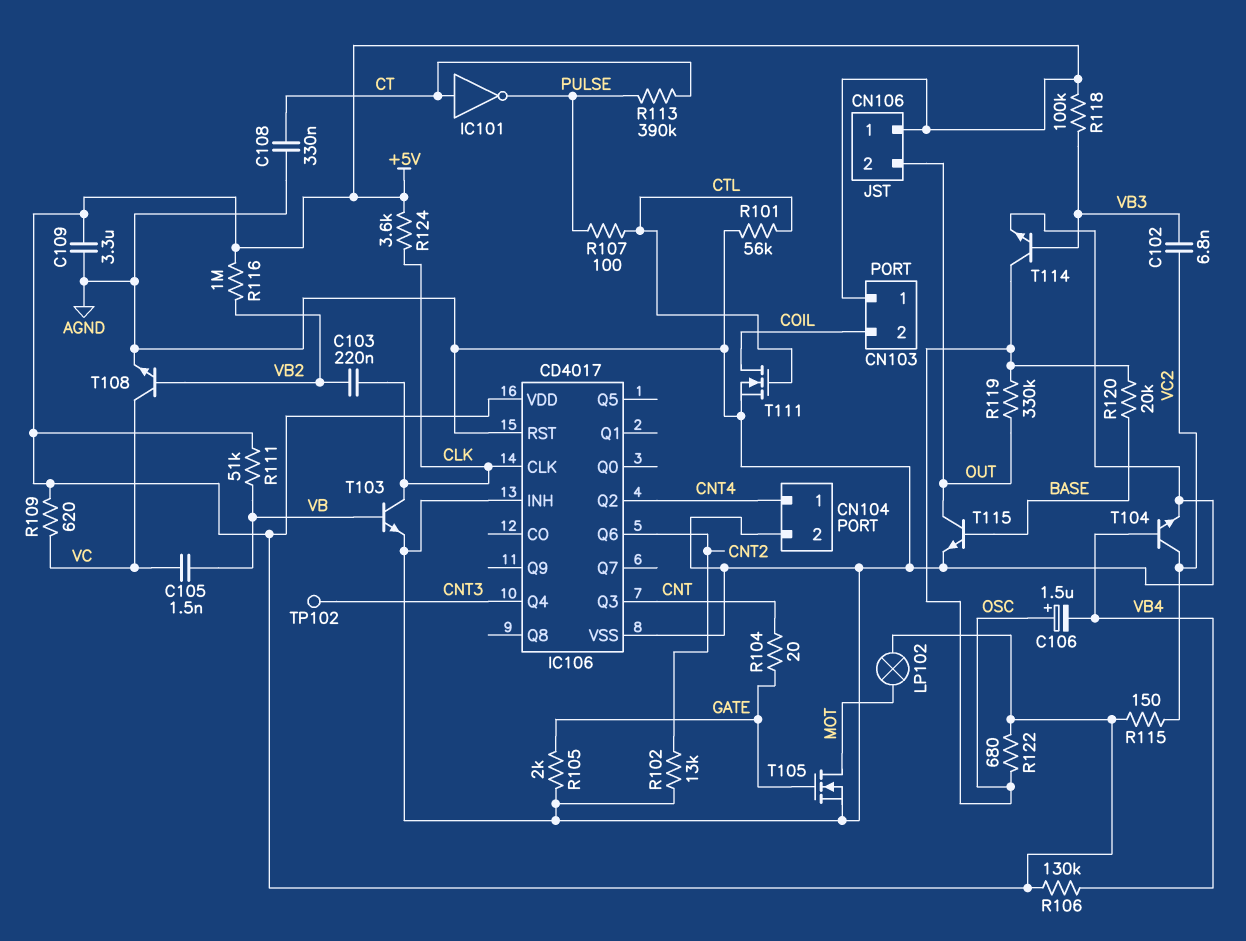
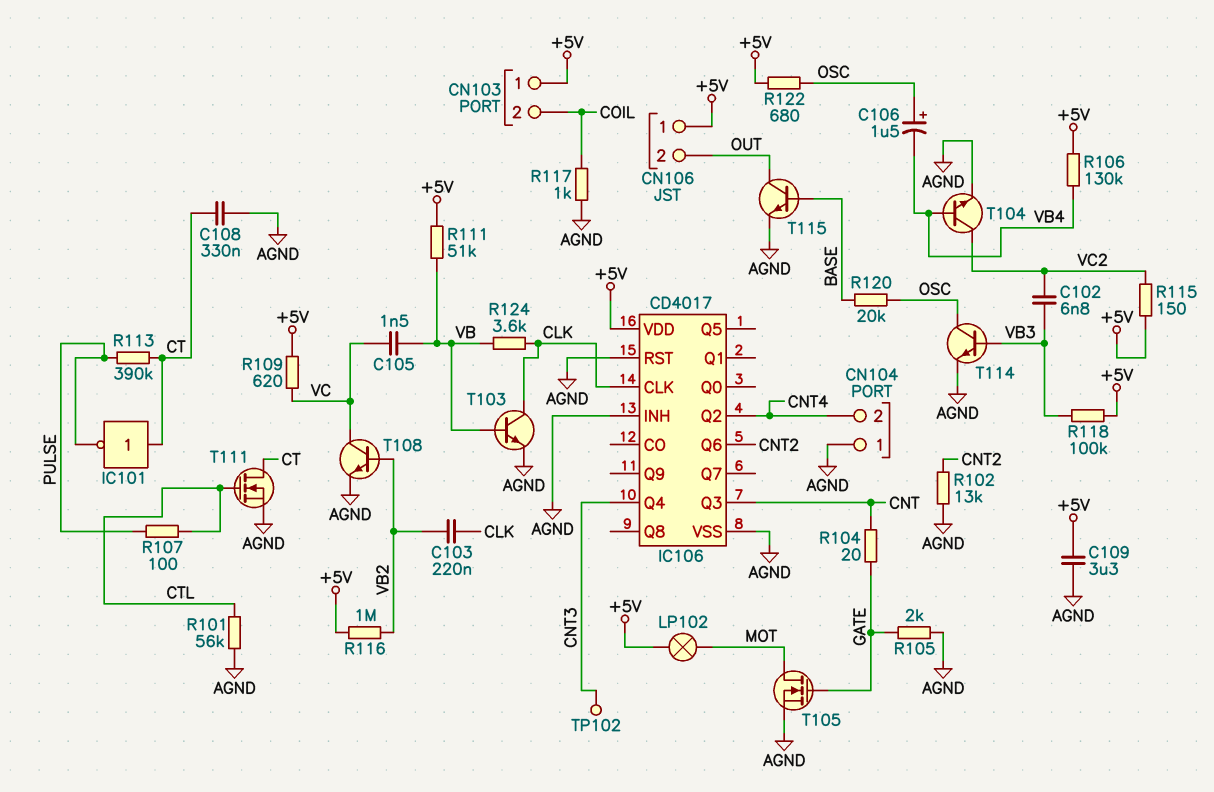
CN104 pin 1: CNT4 -> AGND
CN104 pin 2: AGND -> CNT4
R117: none -> 1k (AGND, COIL)
R119: 330k (OSC, OUT) -> none
R124: 3.6k (+5V, CLK) -> 3.6k (CLK, VB)
T111: NMOS (G CTL, D COIL, S AGND) -> NMOS (G CTL, D CT, S AGND)

